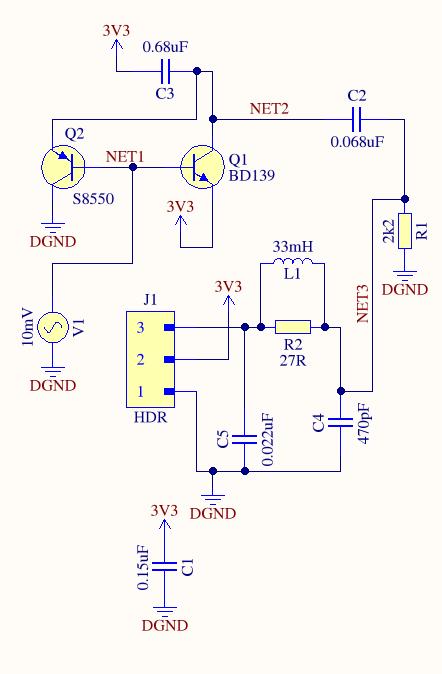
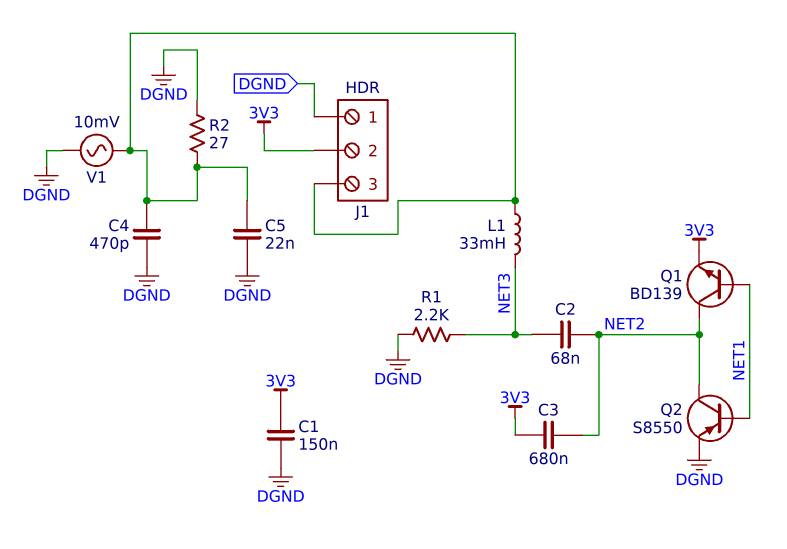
C4: 470pF (DGND, NET3) -> 470pF (DGND, J1/3)
Q2: PNP S8550 (B NET1, C DGND, E NET2) -> PNP S8550 (B NET1, C NET2, E DGND)
R2: 27 (J1/3, NET3) -> 27 (DGND, J1/3)
V1: AC 10mV (DGND, NET1) -> AC 10mV (DGND, J1/3)

